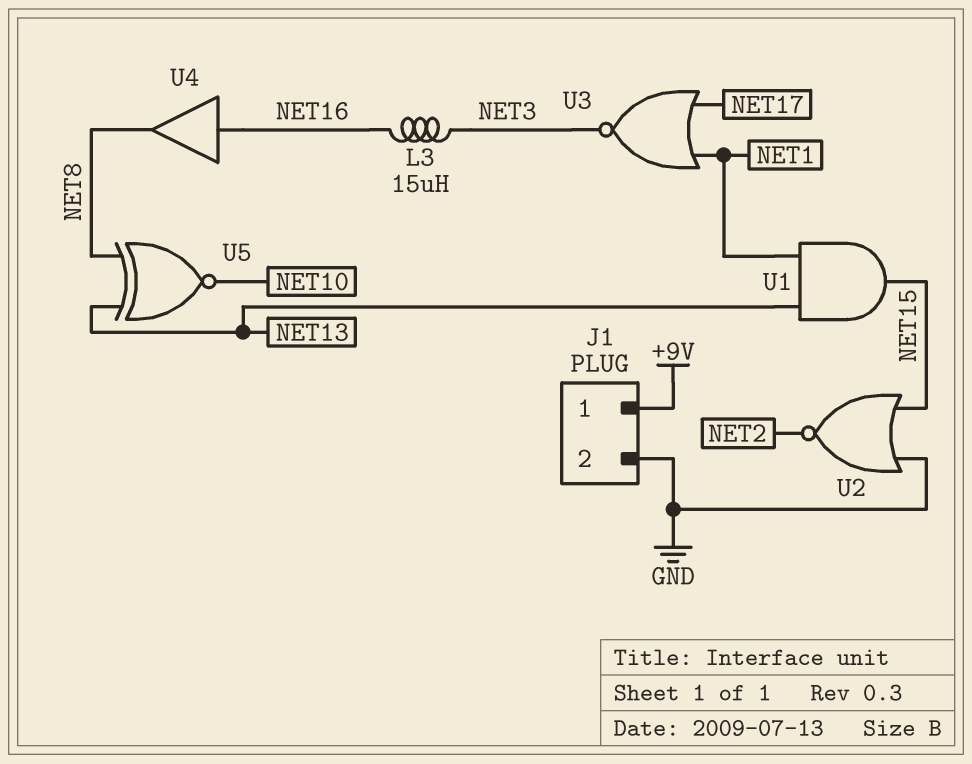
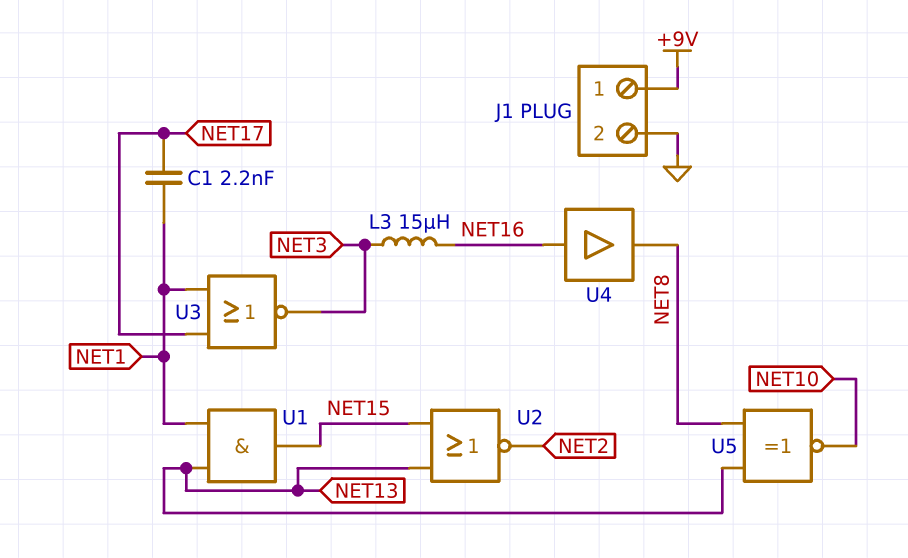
C1: none -> 2.2nF (NET1, NET17)
U2: NOR (in GND, in NET15, out NET2) -> NOR (in NET13, in NET15, out NET2)

